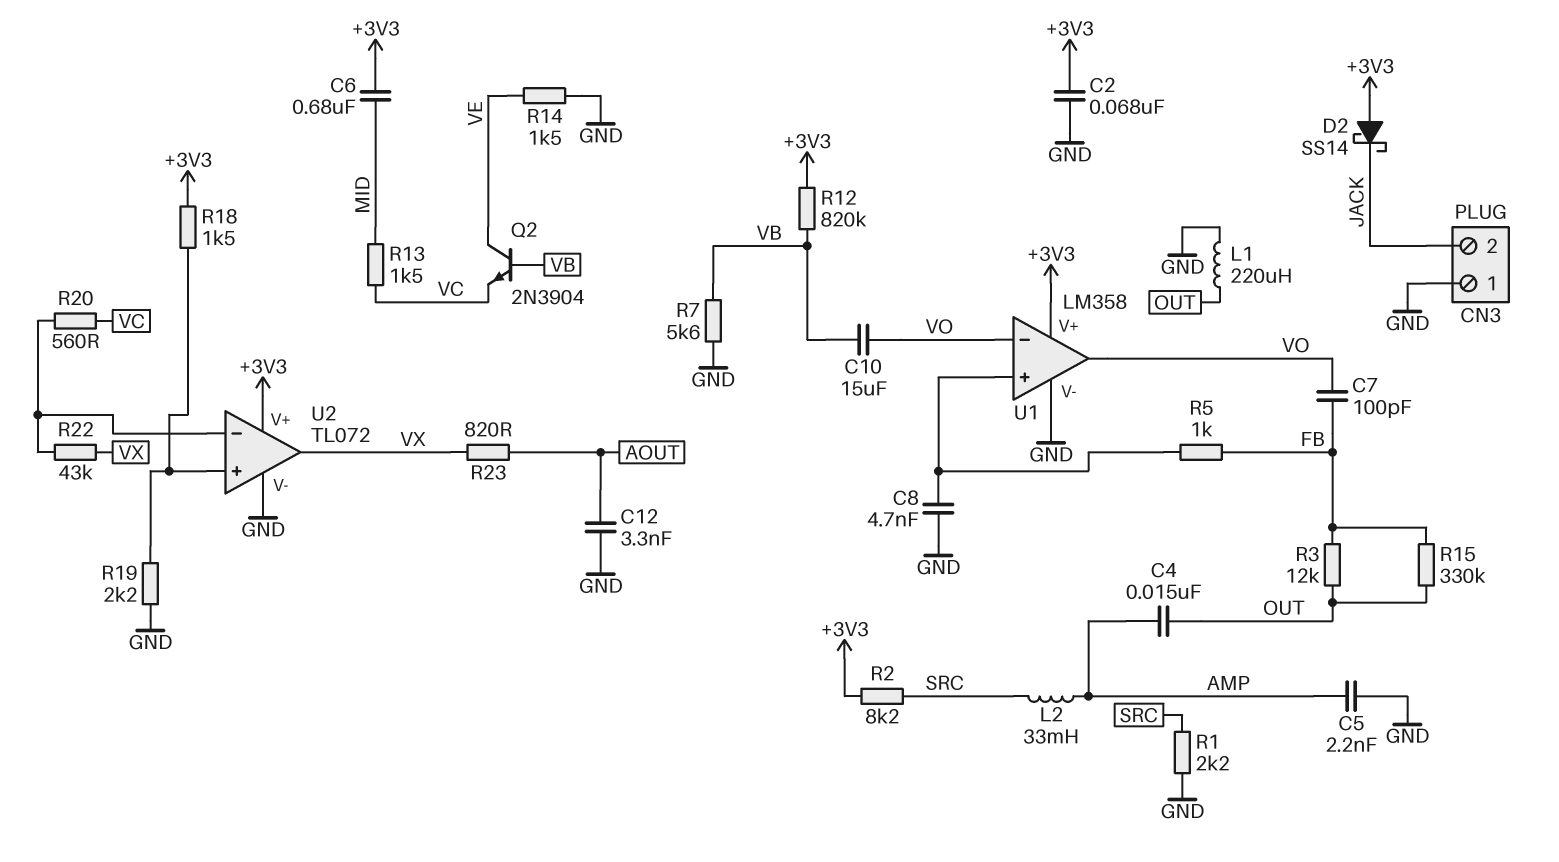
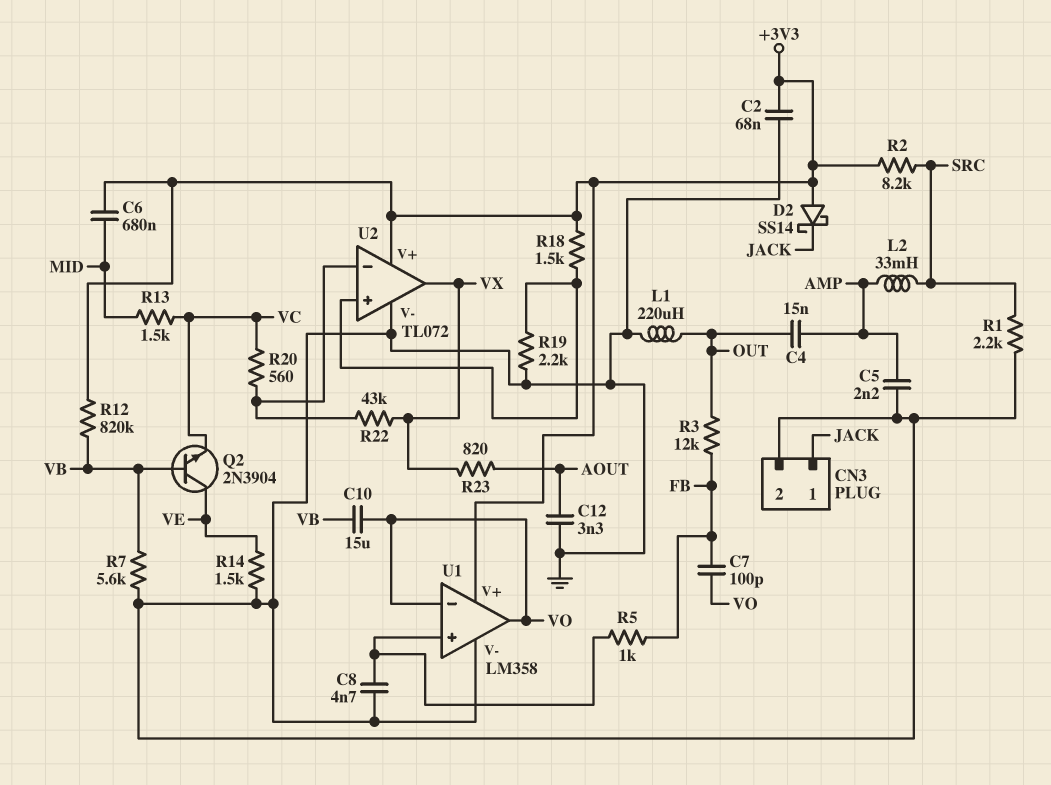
CN3 pin 1: GND -> JACK
CN3 pin 2: JACK -> GND
R15: 330k (FB, OUT) -> none

